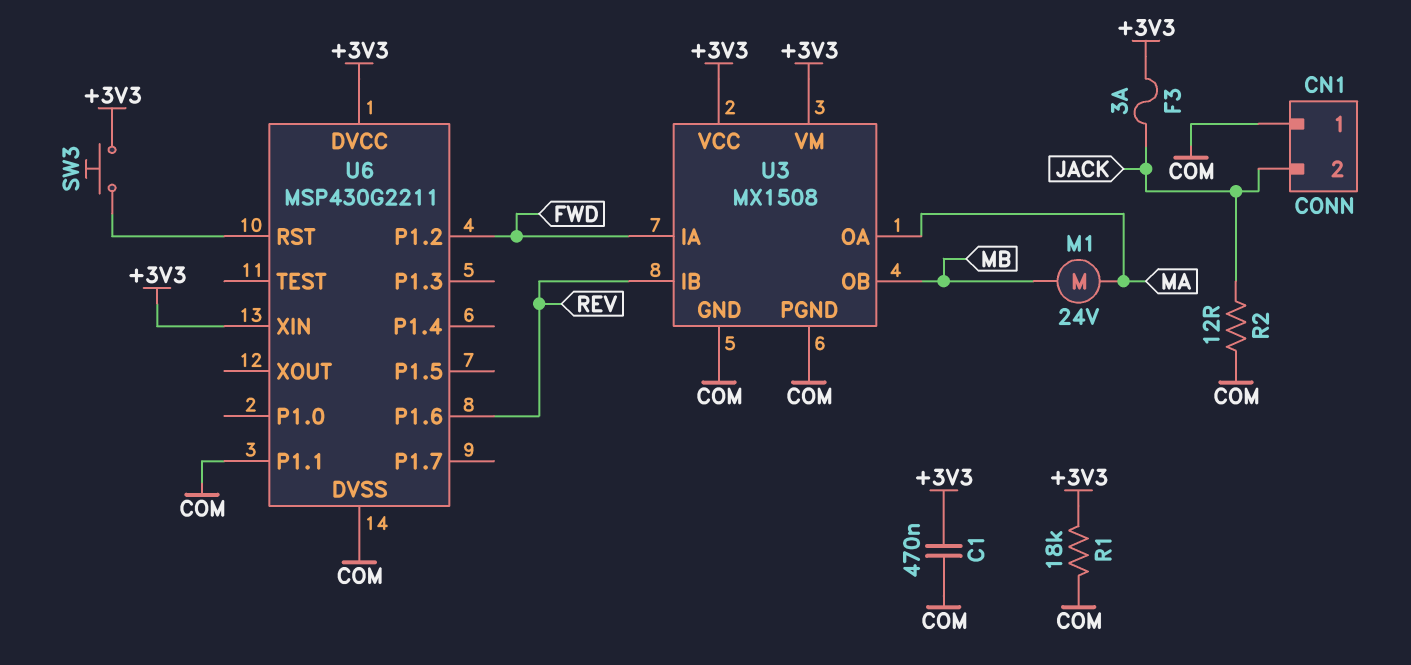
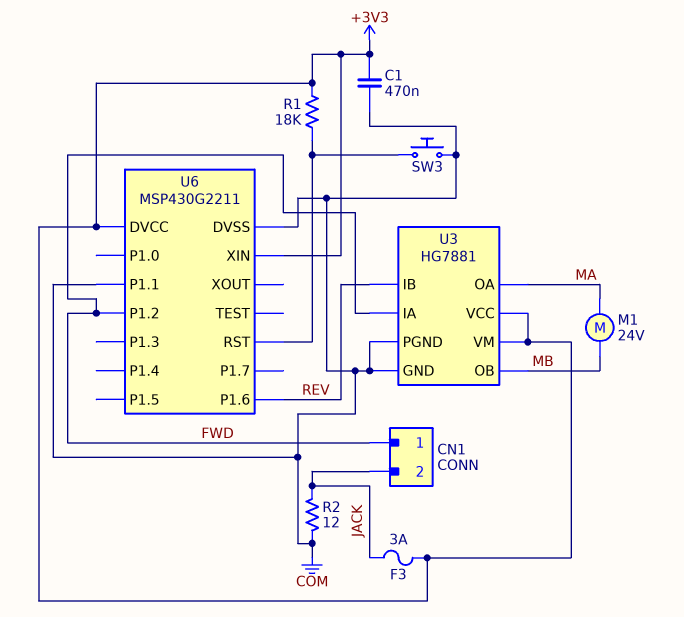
CN1 pin 1: COM -> FWD
R1: 18k (+3V3, COM) -> 18k (+3V3, U6/RST)
SW3: button (+3V3, U6/RST) -> button (COM, U6/RST)
U3: MX1508 -> HG7881

